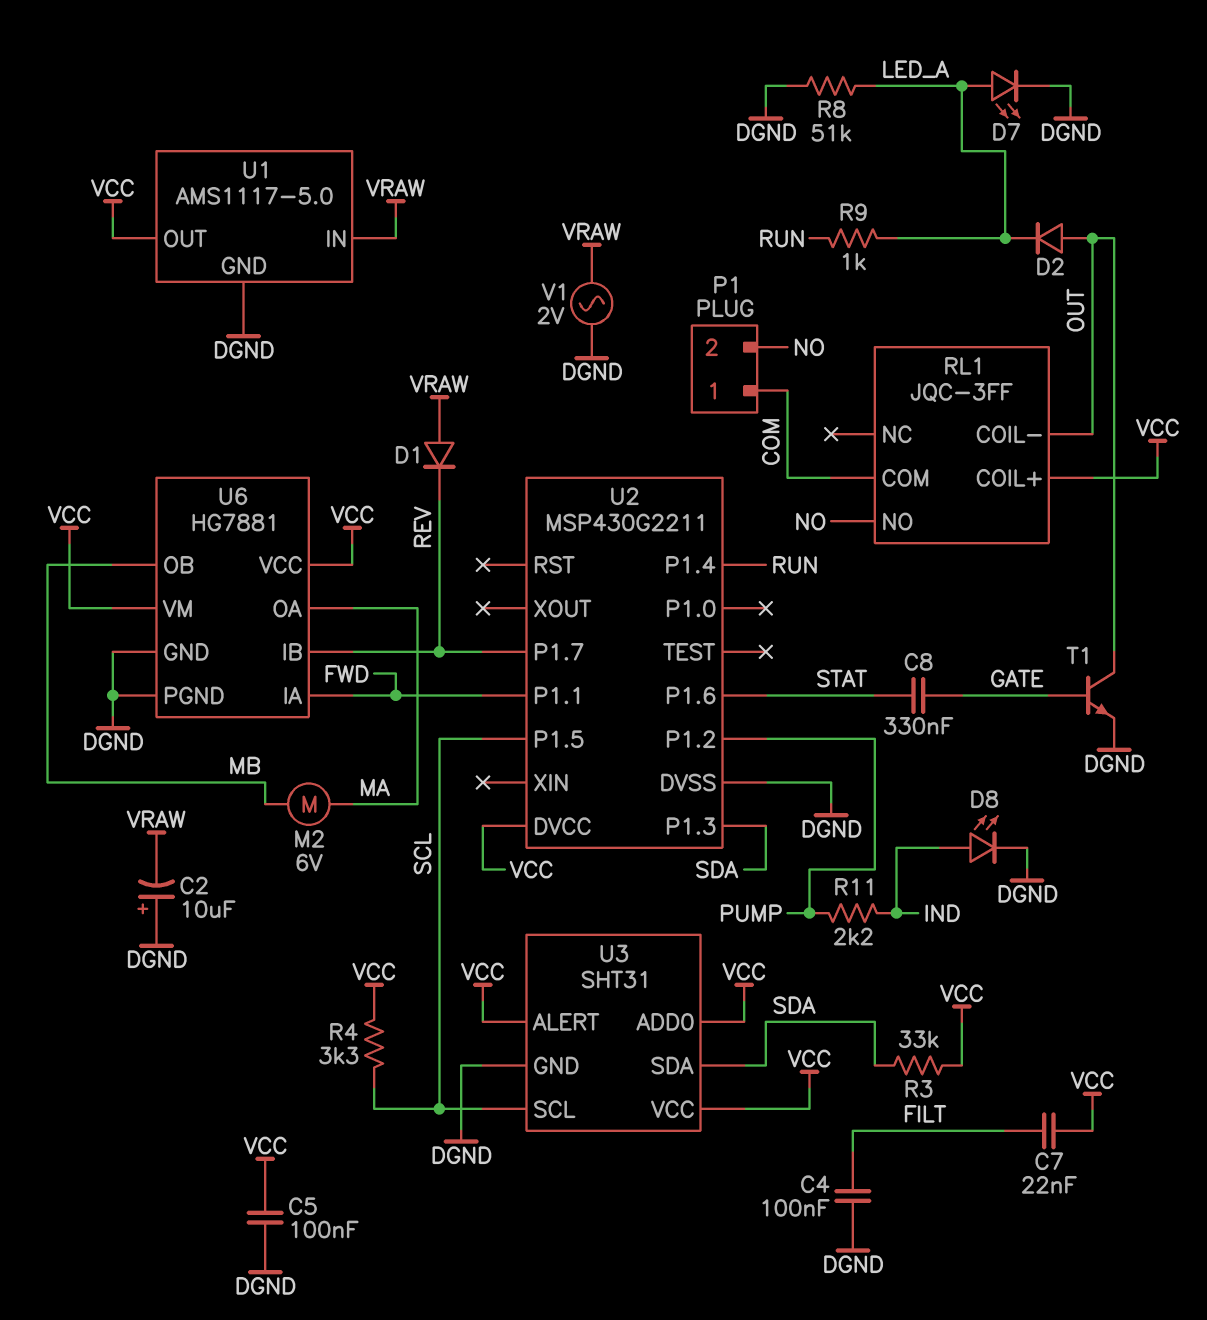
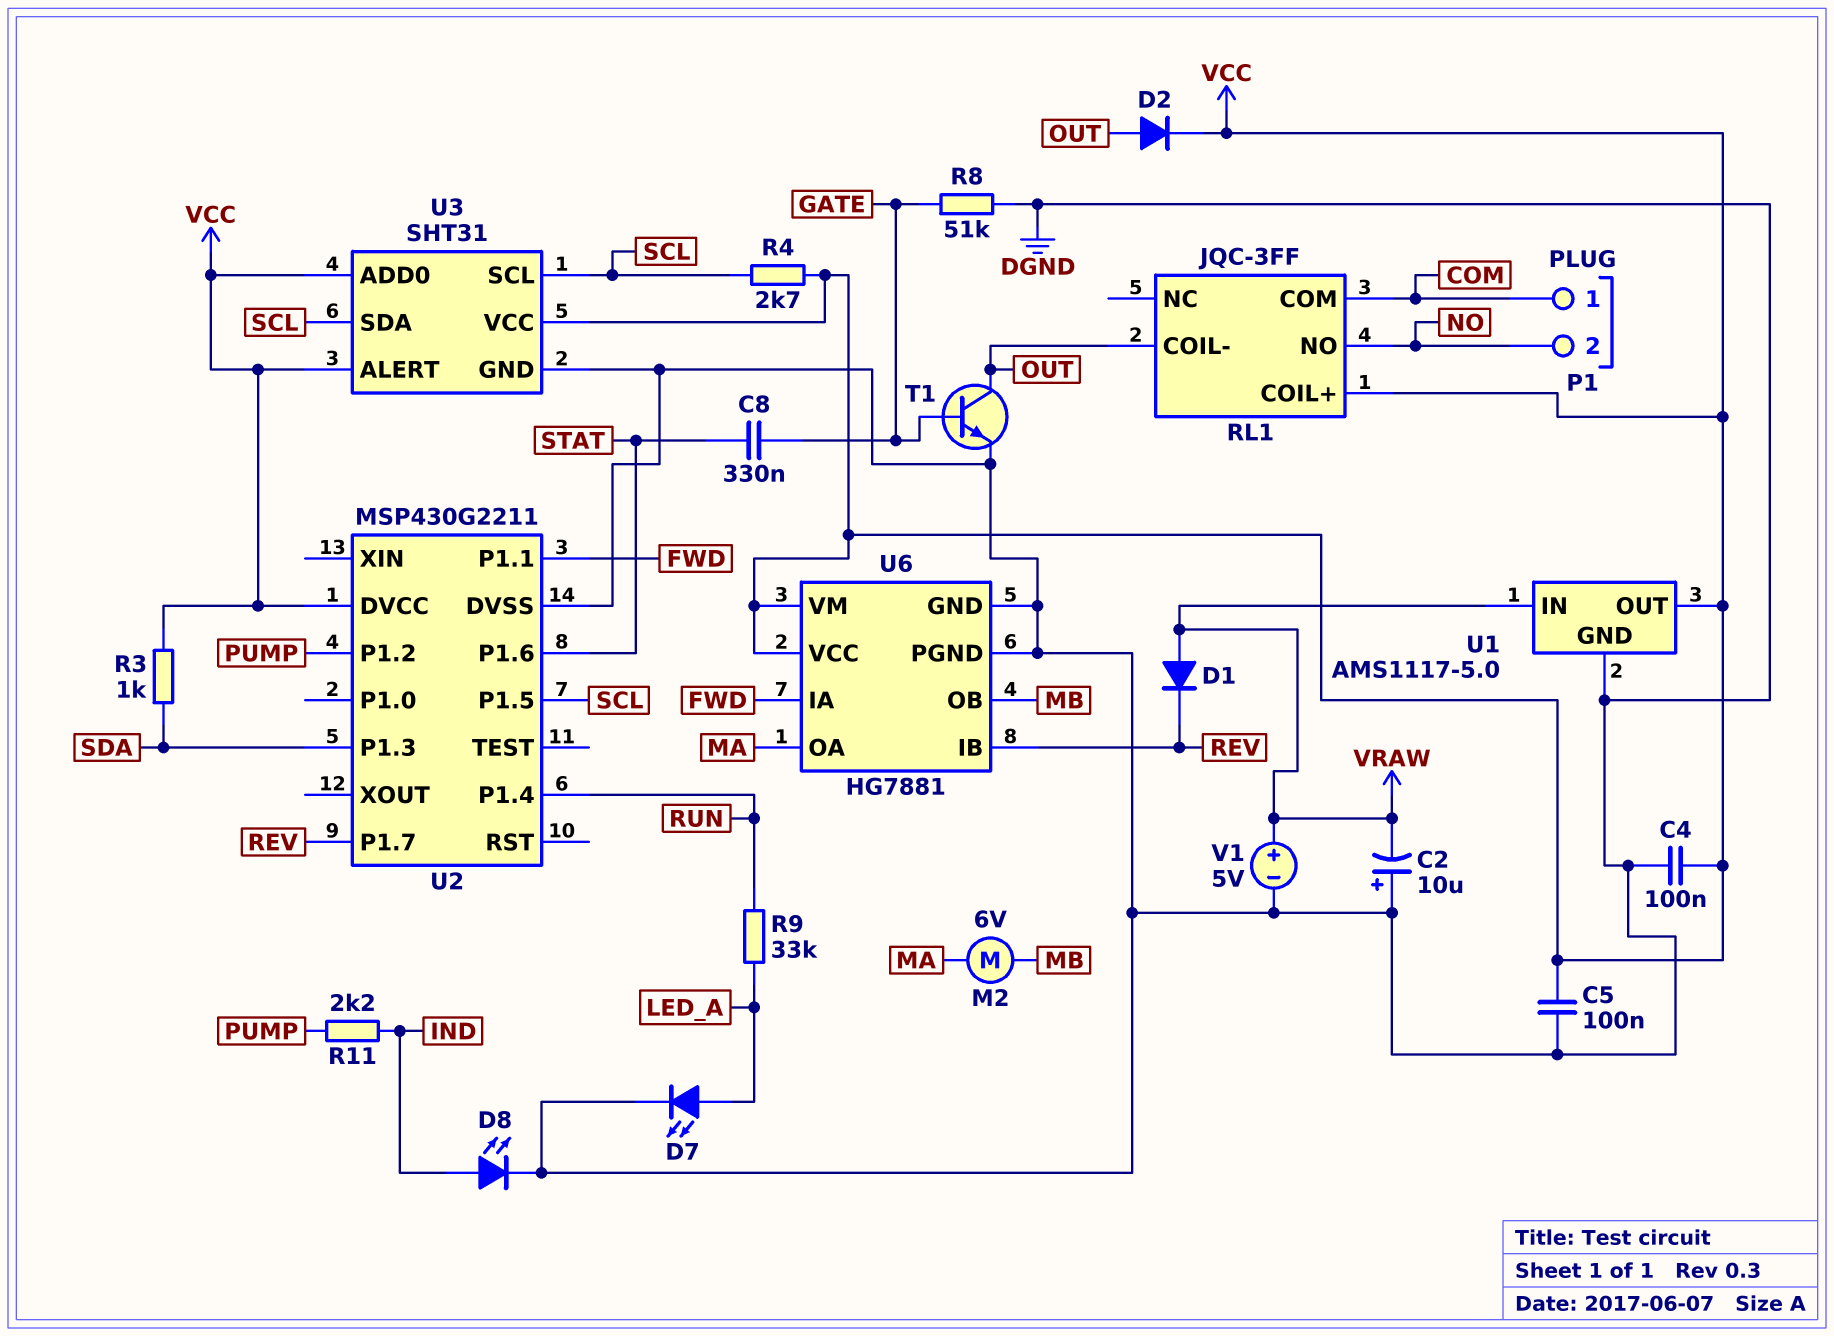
C4: 100nF (DGND, FILT) -> 100nF (DGND, VCC)
C7: 22nF (FILT, VCC) -> none
D2: diode (A OUT, K LED_A) -> diode (A OUT, K VCC)
R3: 33k (SDA, VCC) -> 1k (SDA, VCC)
R4: 3.3k (SCL, VCC) -> 2.7k (SCL, VCC)
R8: 51k (DGND, LED_A) -> 51k (DGND, GATE)
R9: 1k (LED_A, RUN) -> 33k (LED_A, RUN)
U3 pin SDA: SDA -> SCL
V1: AC 2V (DGND, VRAW) -> 5V (plus VRAW, minus DGND)

